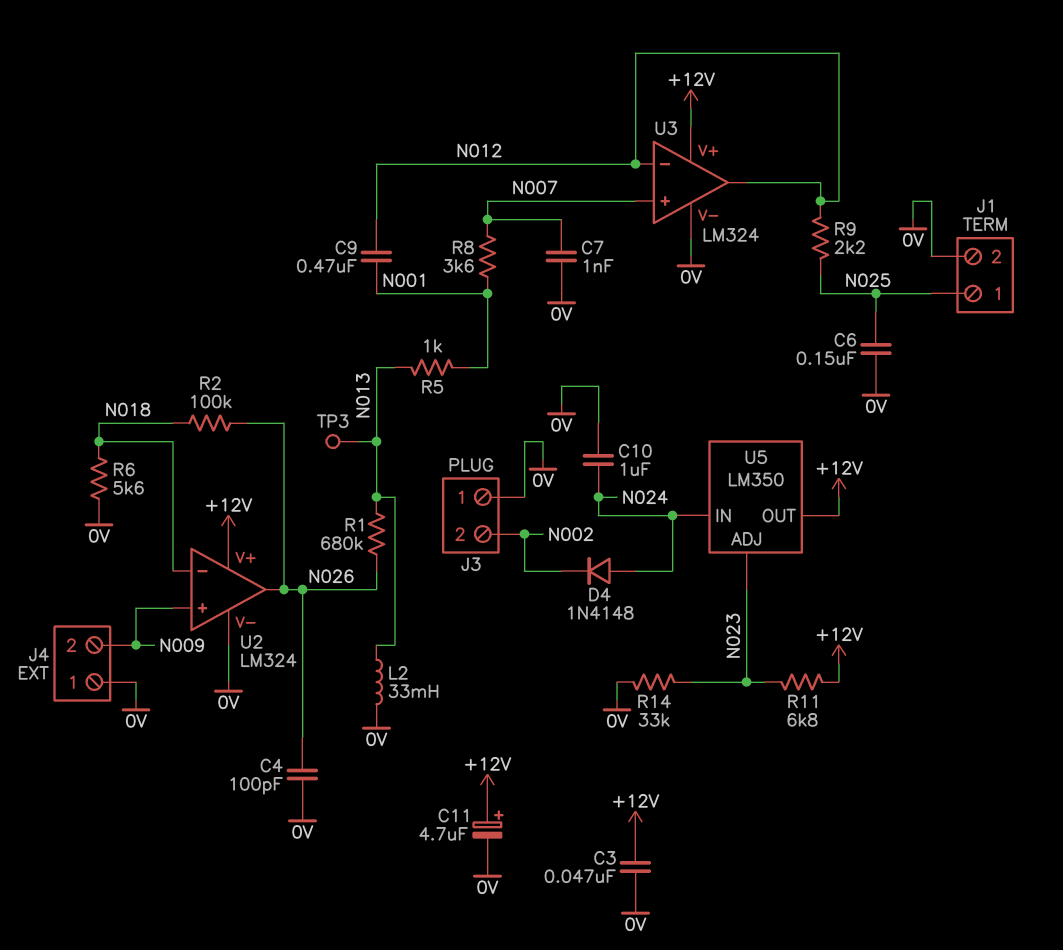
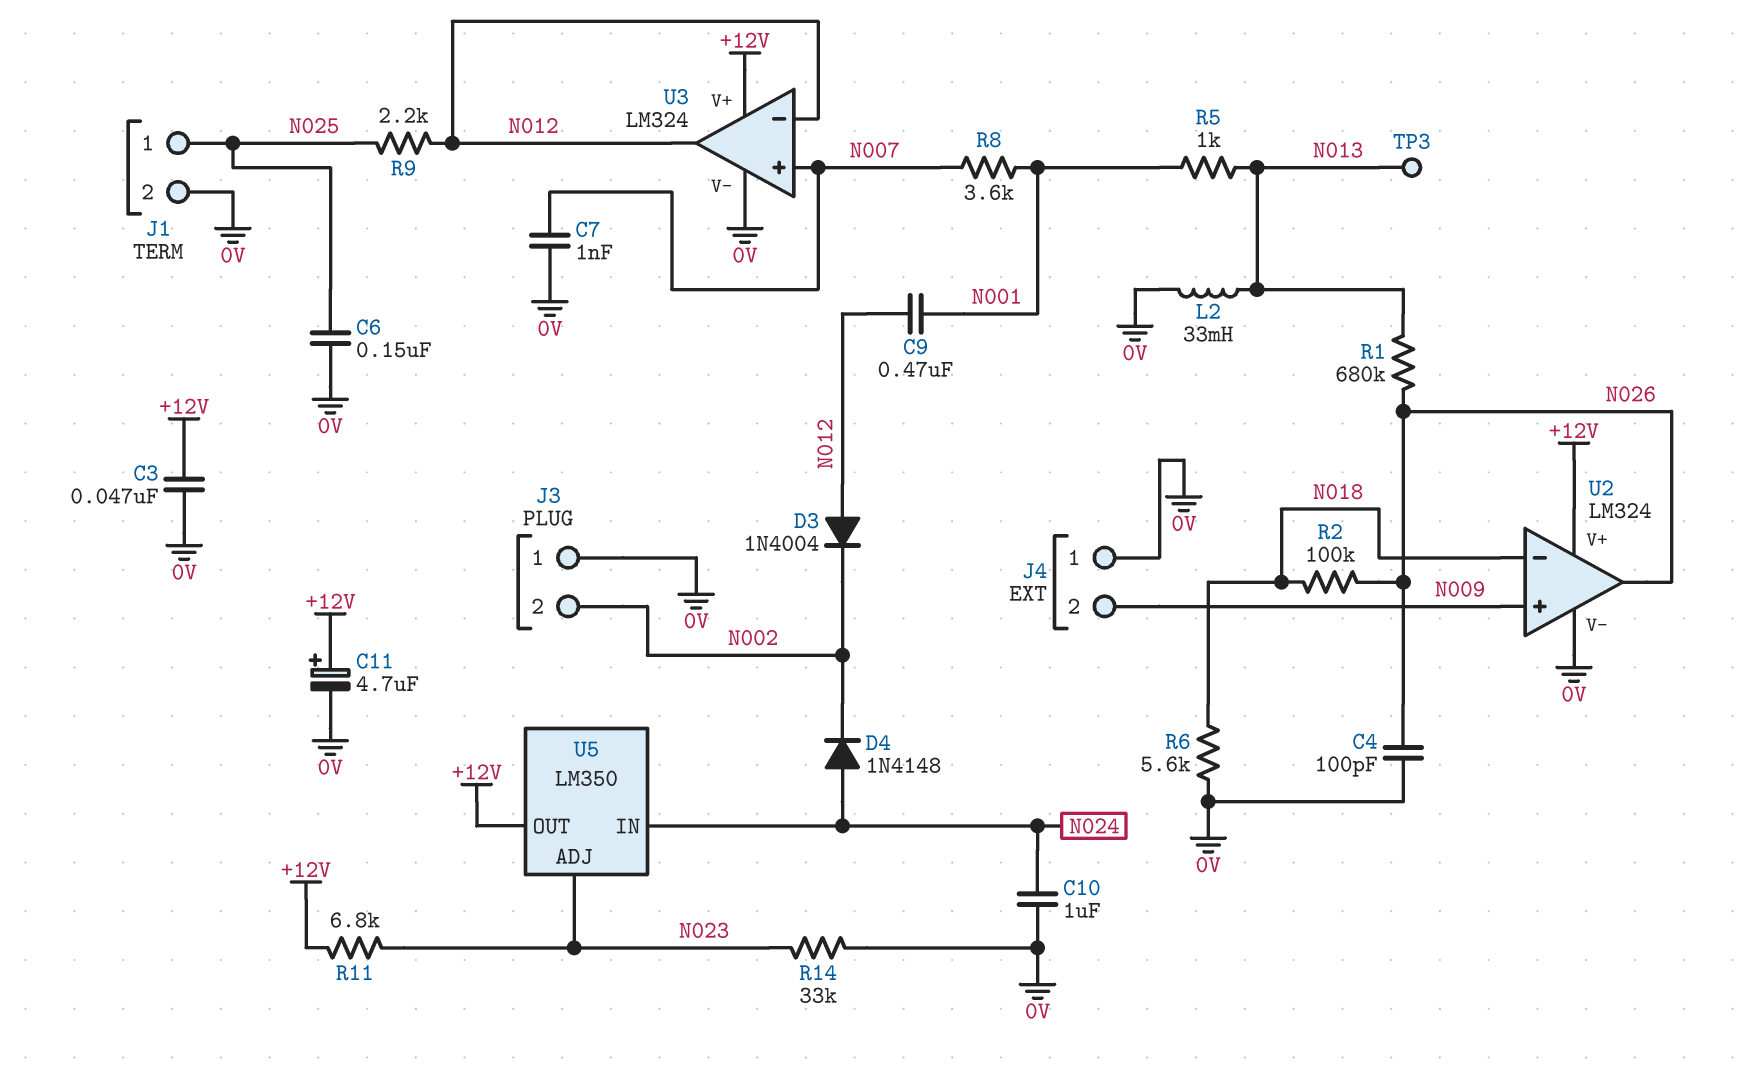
D3: none -> diode 1N4004 (A N012, K N002)

